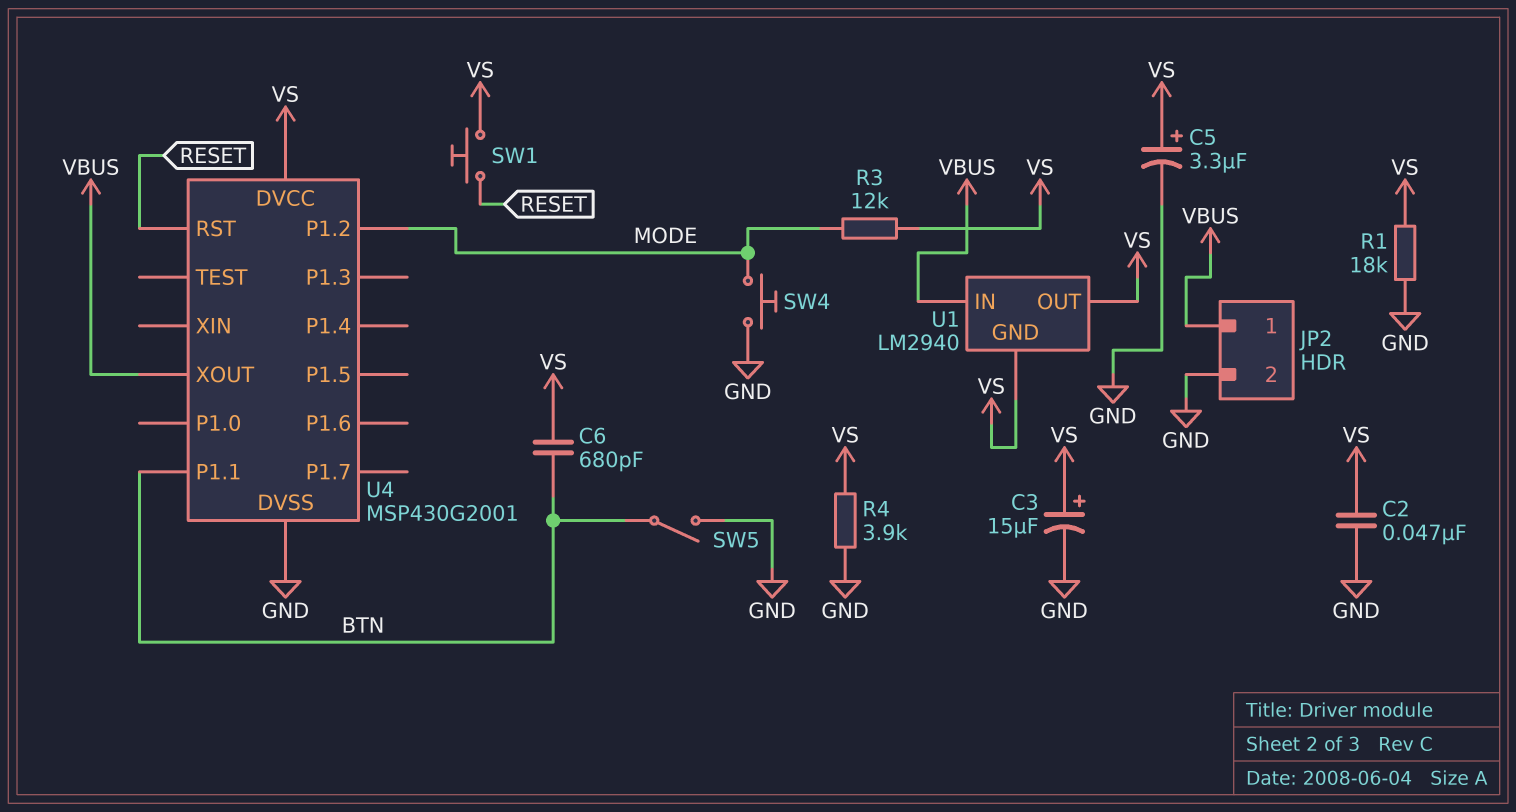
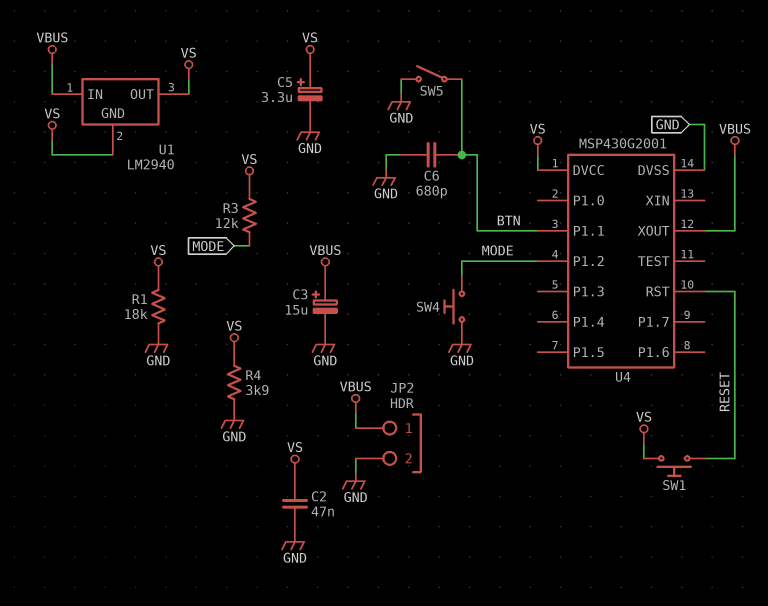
C3: 15uF (plus VS, minus GND) -> 15uF (plus VBUS, minus GND)
C6: 680pF (BTN, VS) -> 680pF (BTN, GND)

